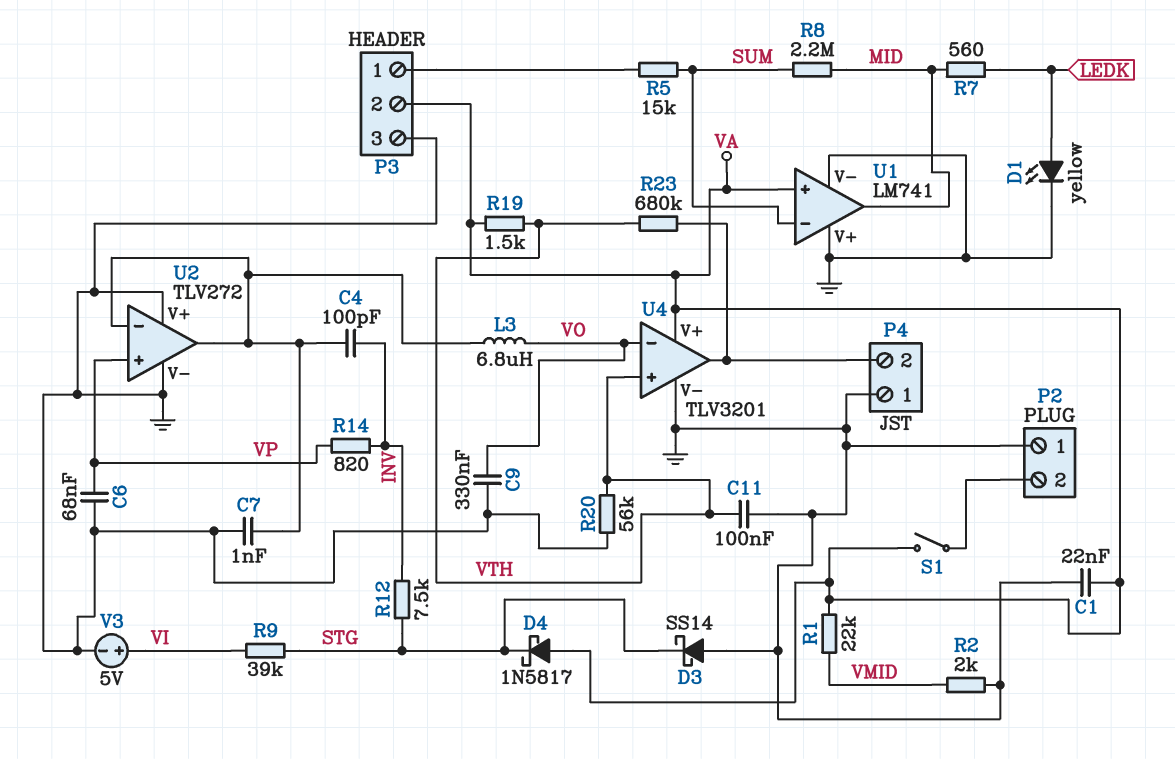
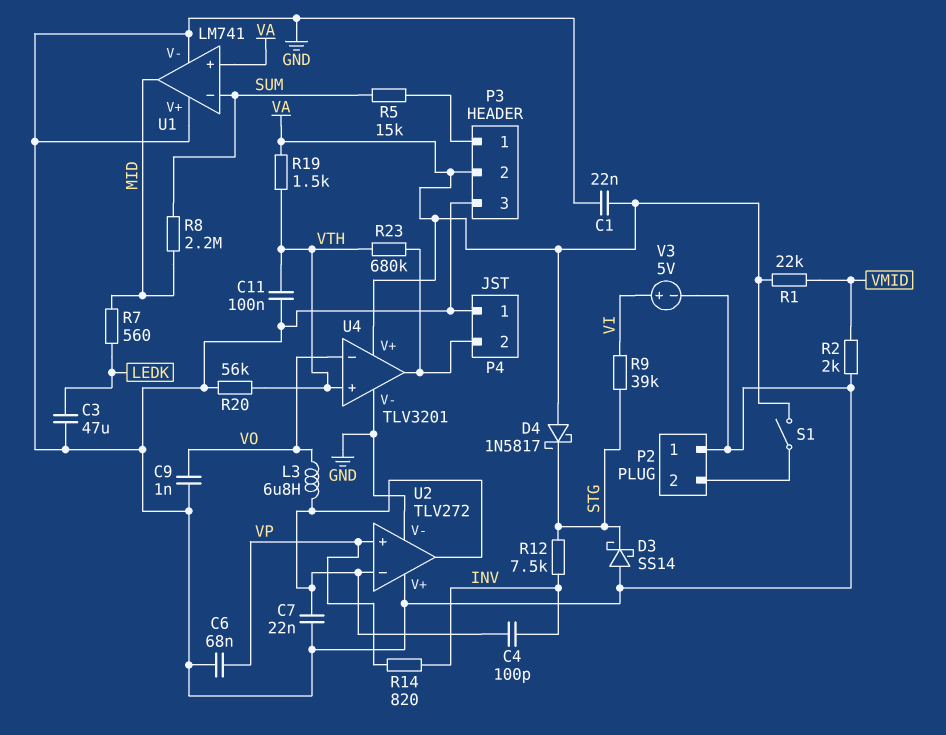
C3: none -> 47uF (GND, LEDK)
C7: 1nF (GND, U2/in-) -> 22nF (GND, U2/in-)
C9: 330nF (GND, VO) -> 1nF (GND, VO)
D1: LED yellow (A LEDK, K GND) -> none

